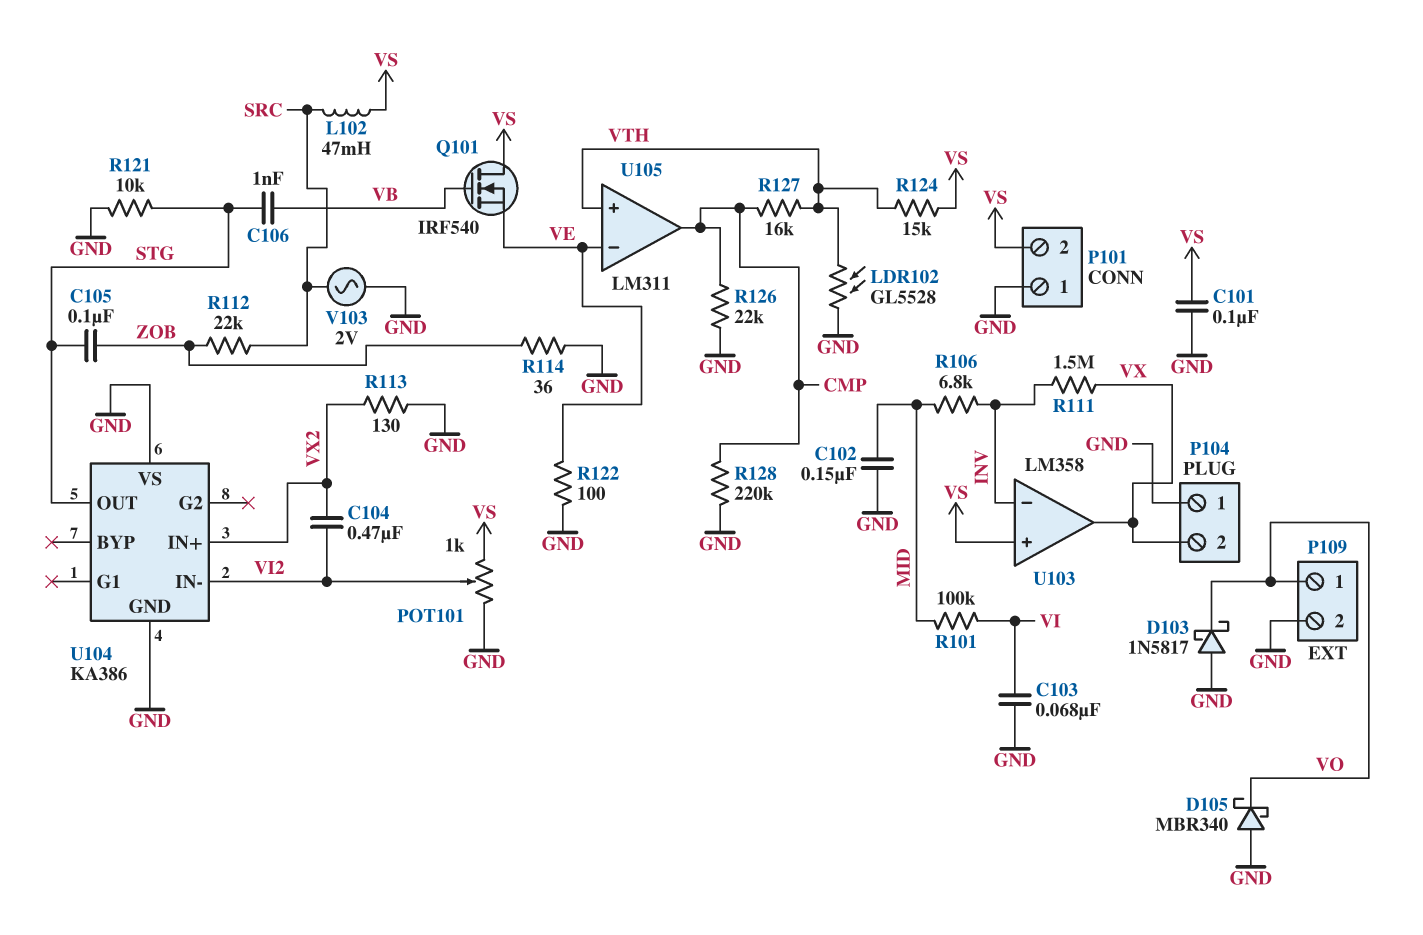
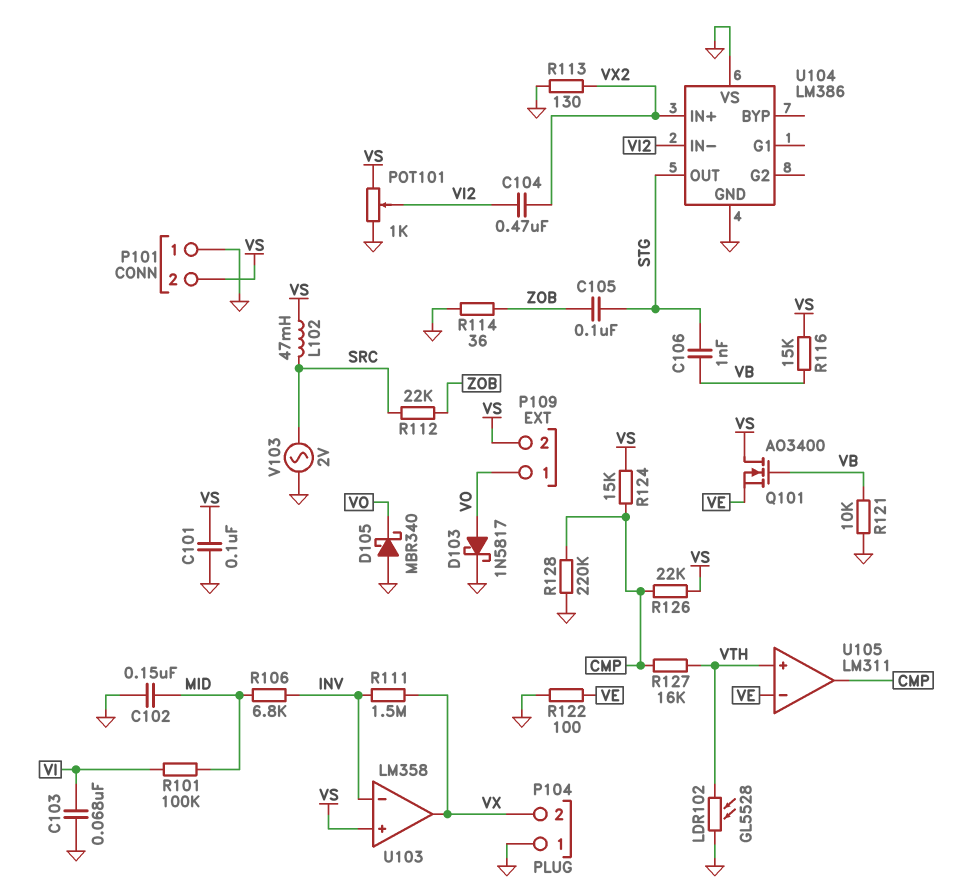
D103: schottky 1N5817 (A GND, K VO) -> schottky 1N5817 (A VO, K GND)
P109 pin 2: GND -> VS
Q101: NMOS IRF540 (G VB, D VS, S VE) -> NMOS AO3400 (G VB, D VS, S VE)
R116: none -> 15k (VB, VS)
R121: 10k (GND, STG) -> 10k (GND, VB)
R124: 15k (VS, VTH) -> 15k (CMP, VS)
R126: 22k (CMP, GND) -> 22k (CMP, VS)
U104: KA386 -> LM386

